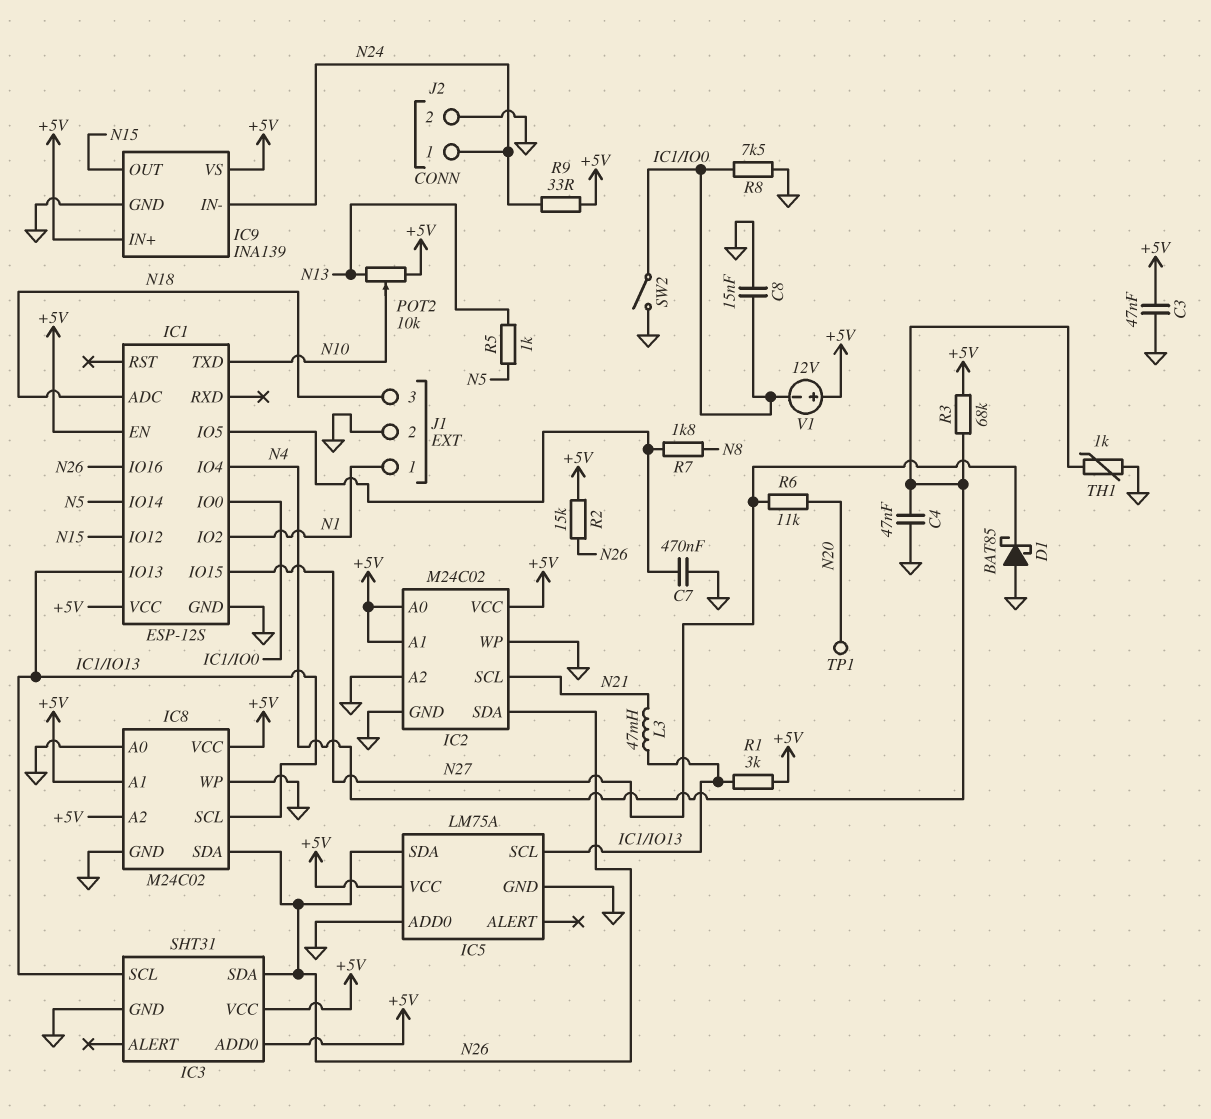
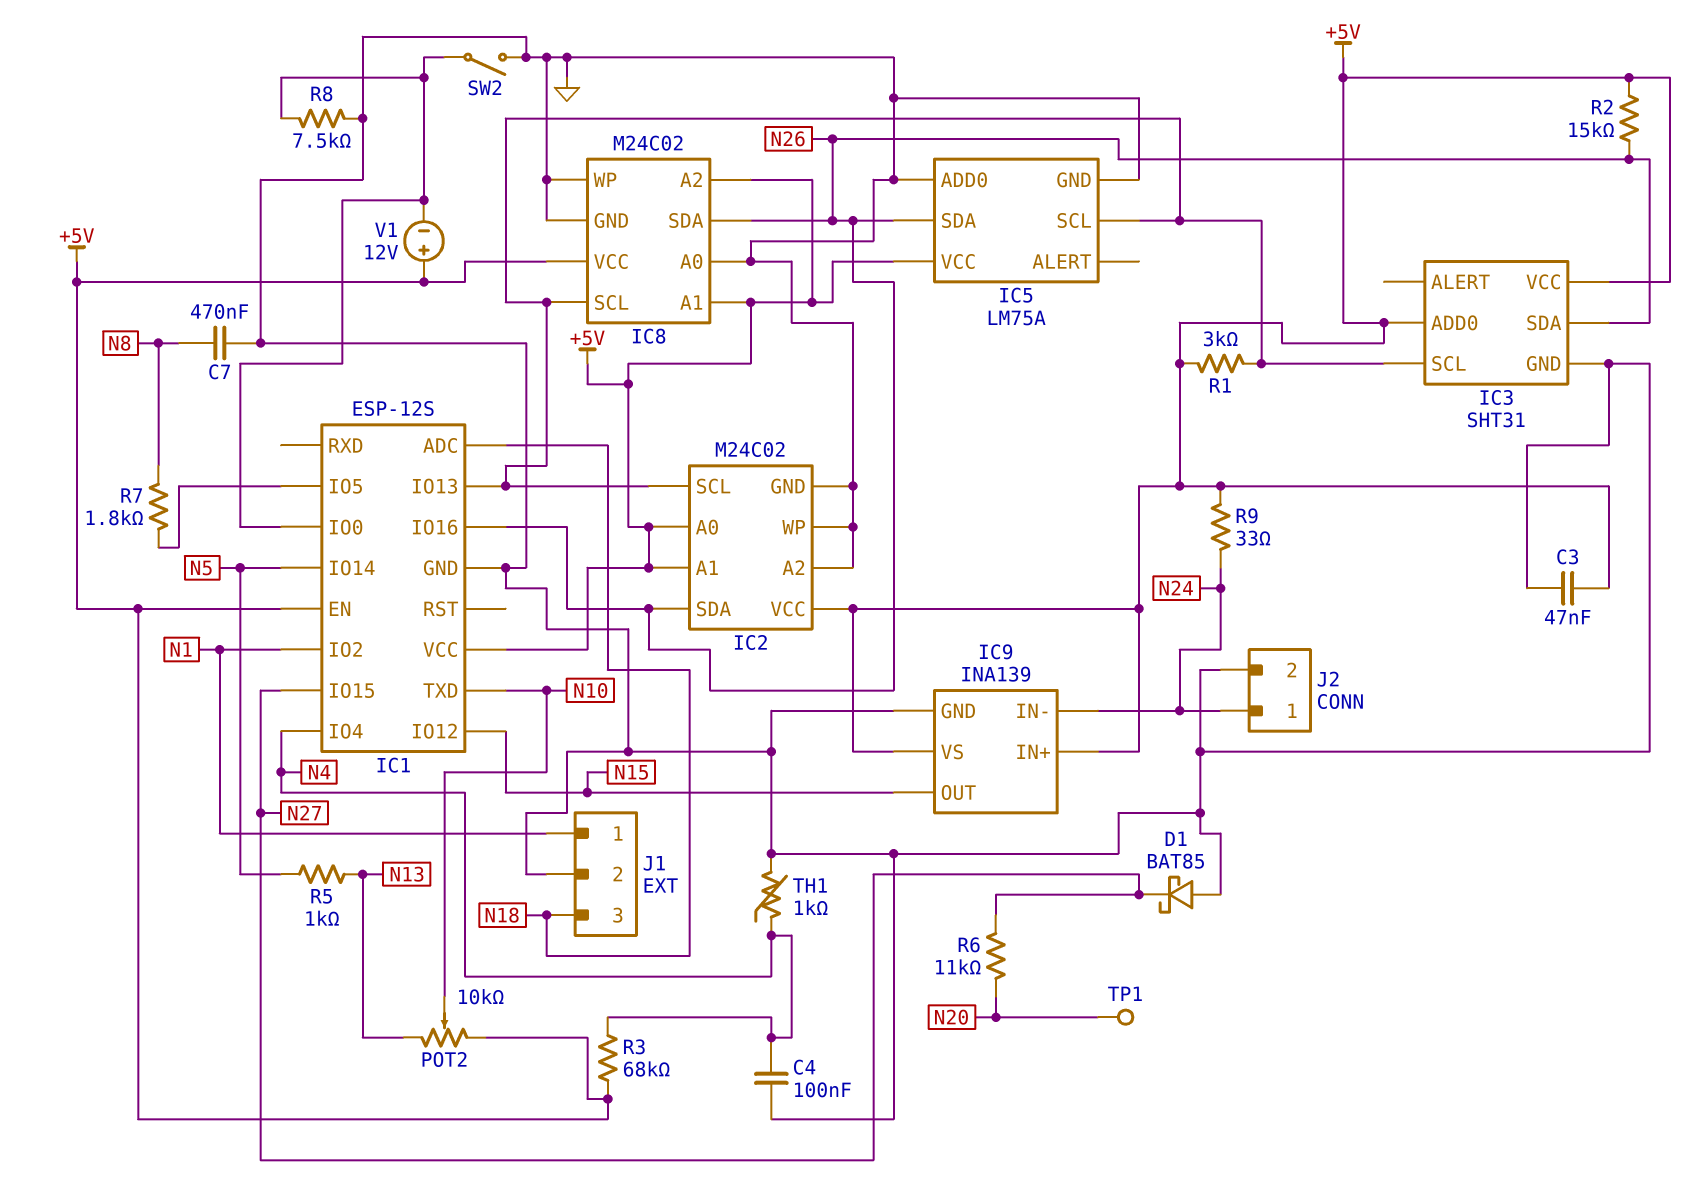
C4: 47nF (GND, N4) -> 100nF (GND, N4)
C7: 470nF (GND, IC1/IO5) -> 470nF (GND, N8)
C8: 15nF (GND, IC1/IO0) -> none
IC2 pin SCL: N21 -> IC1/IO13
L3: 47mH (IC1/IO13, N21) -> none

